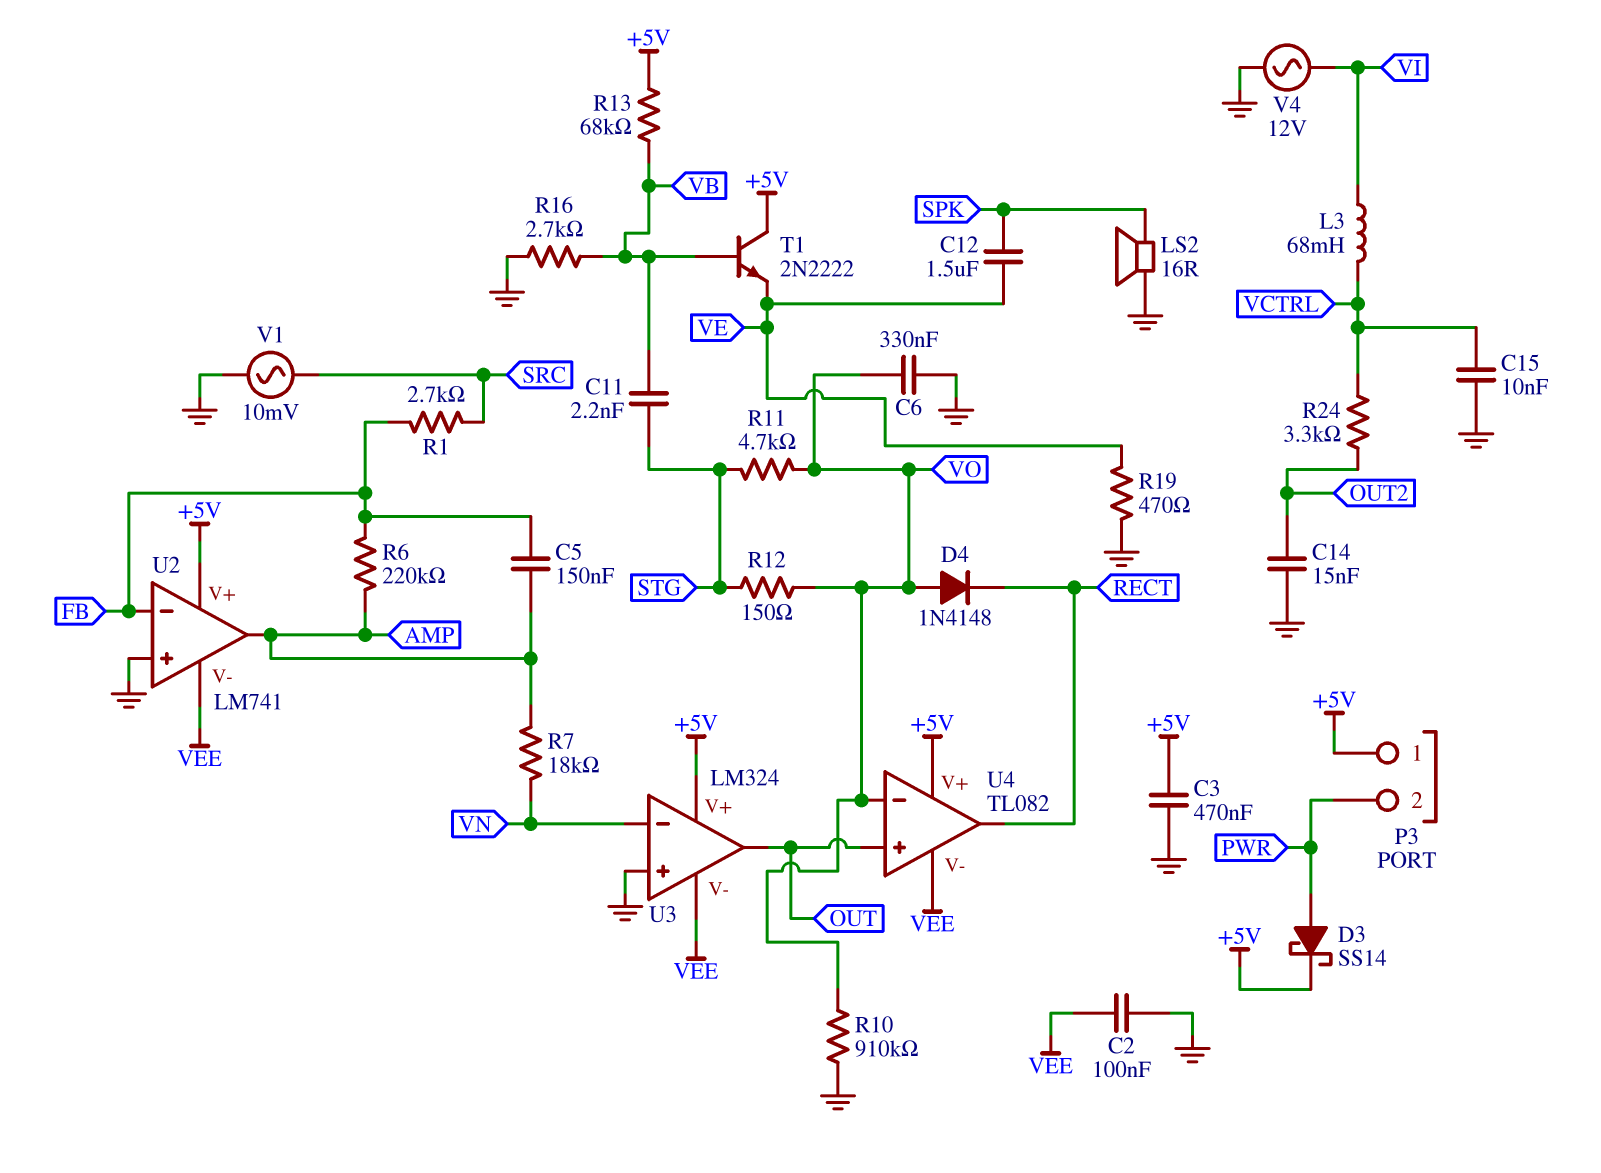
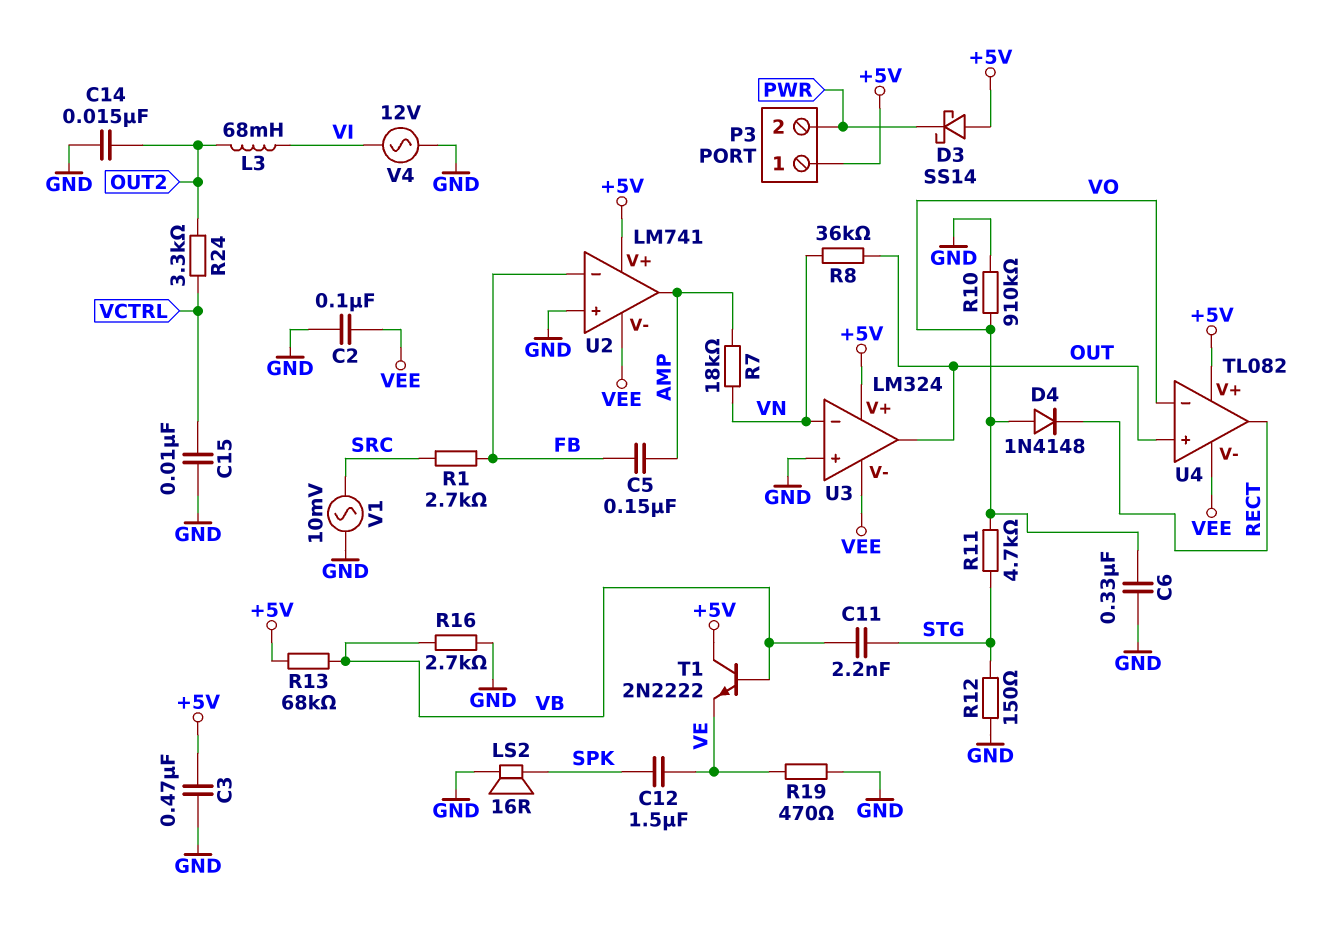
D3: schottky SS14 (A PWR, K +5V) -> schottky SS14 (A +5V, K PWR)
L3: 68mH (VCTRL, VI) -> 68mH (OUT2, VI)
R6: 220k (AMP, FB) -> none
R8: none -> 36k (OUT, VN)
R12: 150 (STG, VO) -> 150 (GND, STG)

